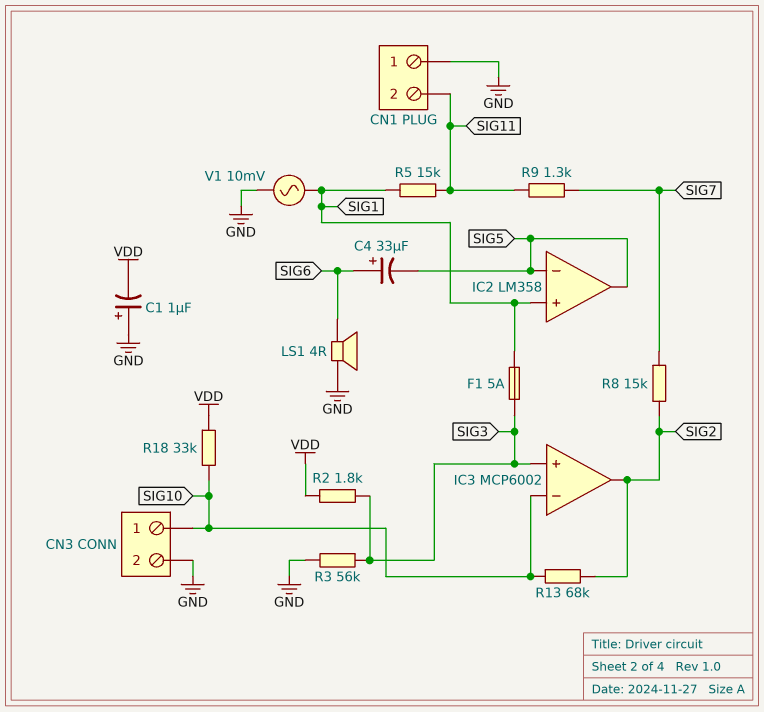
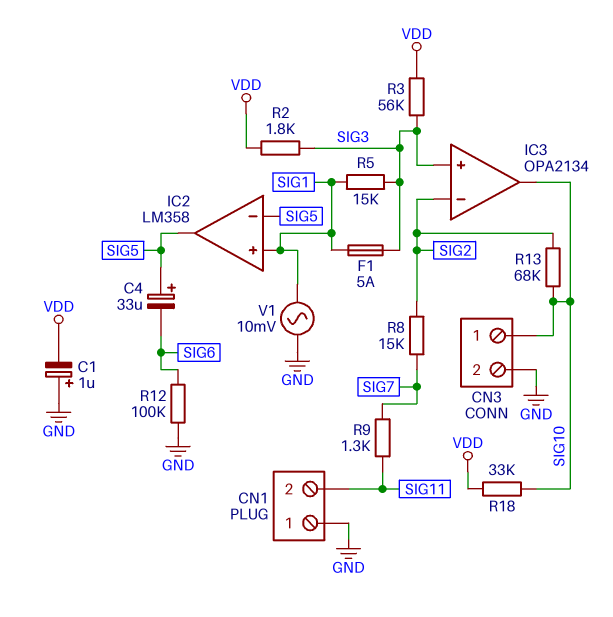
C4: 33uF (plus SIG6, minus SIG5) -> 33uF (plus SIG5, minus SIG6)
IC3: MCP6002 -> OPA2134
IC3 pin in-: SIG10 -> SIG2
IC3 pin out: SIG2 -> SIG10
LS1: speaker 4R (GND, SIG6) -> none
R3: 56k (GND, SIG3) -> 56k (SIG3, VDD)
R5: 15k (SIG1, SIG11) -> 15k (SIG1, SIG3)
R12: none -> 100k (GND, SIG6)

